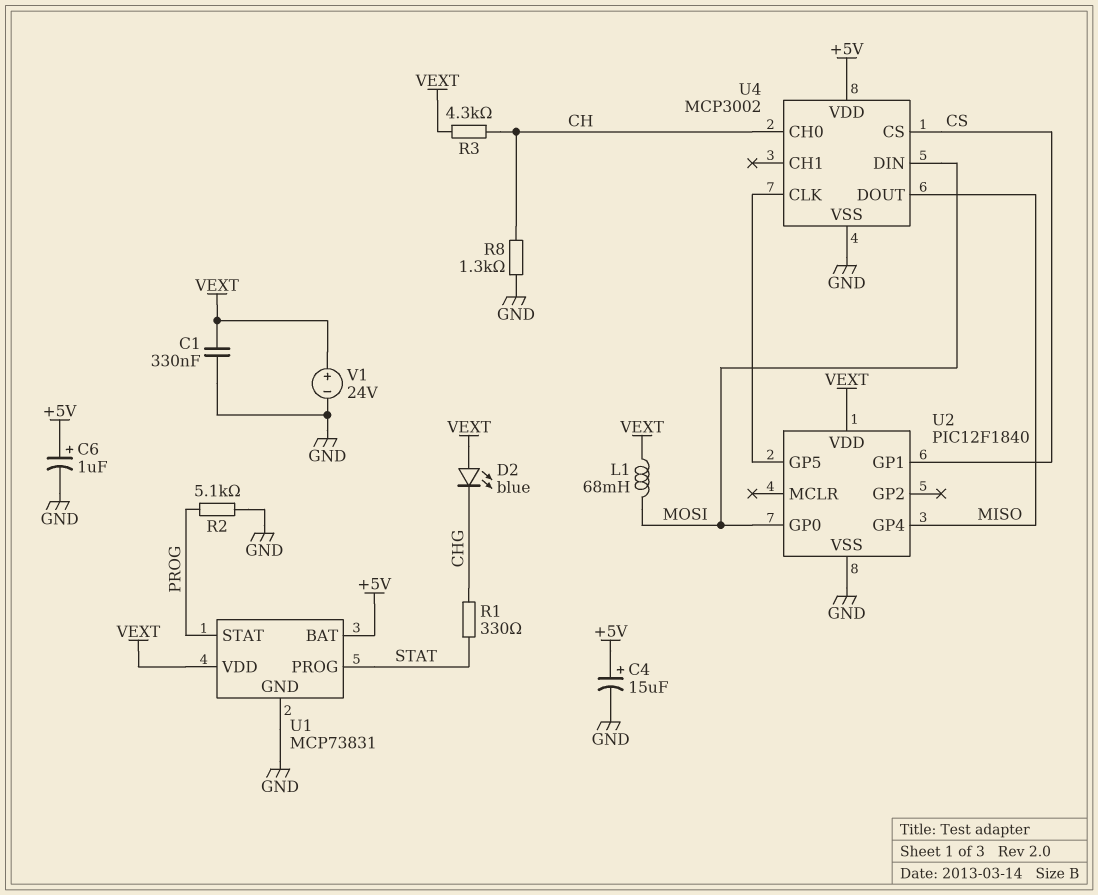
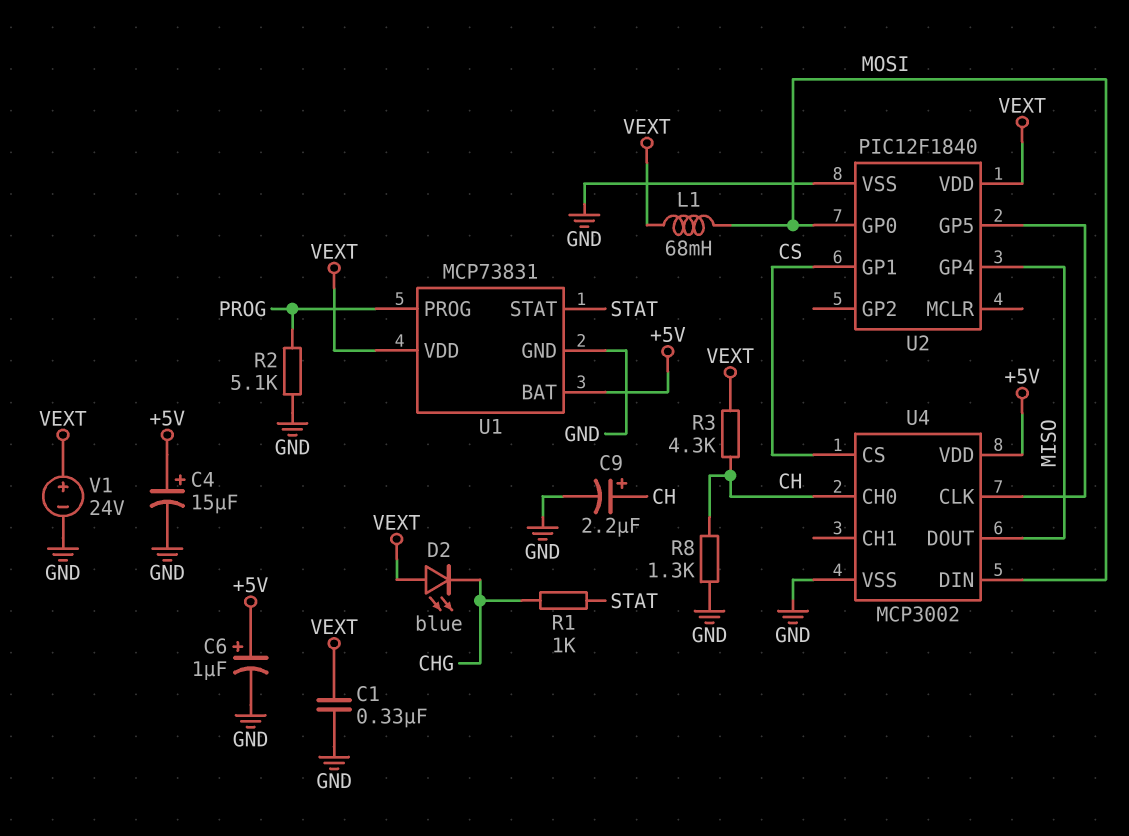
C9: none -> 2.2uF (plus CH, minus GND)
R1: 330 (CHG, STAT) -> 1k (CHG, STAT)
U1 pin PROG: STAT -> PROG
U1 pin STAT: PROG -> STAT

